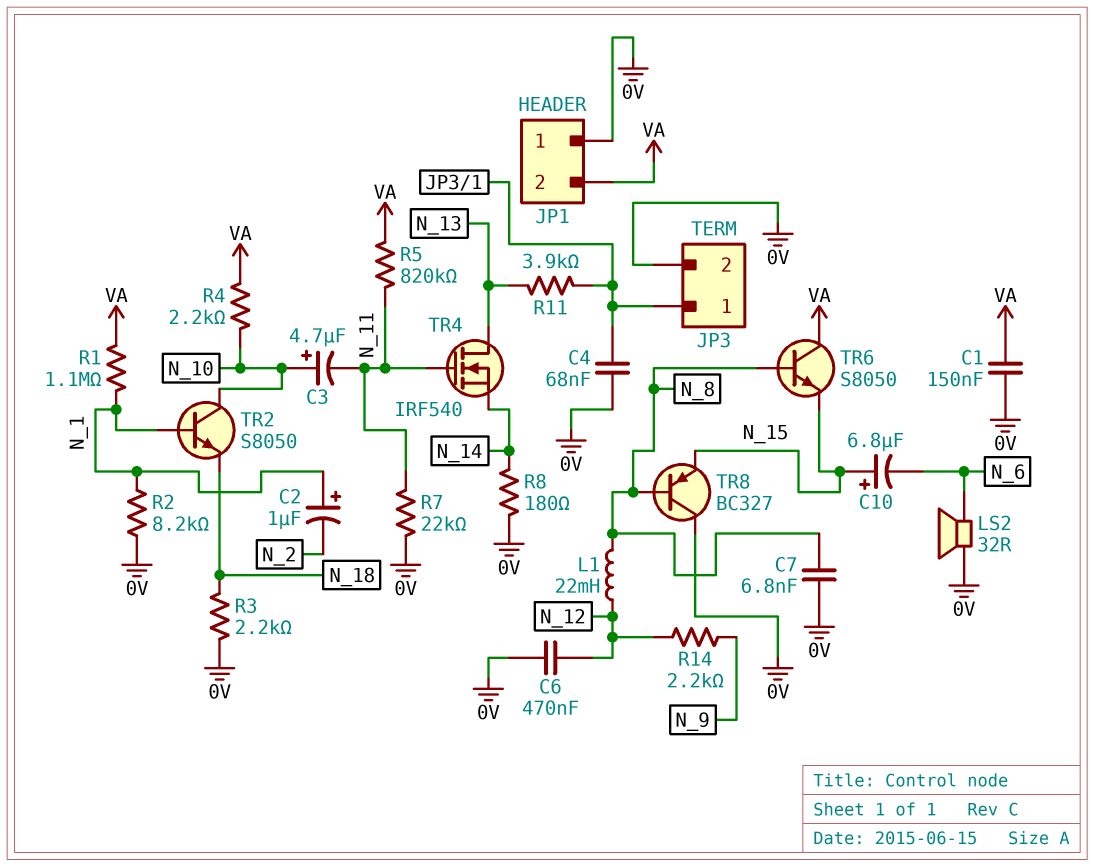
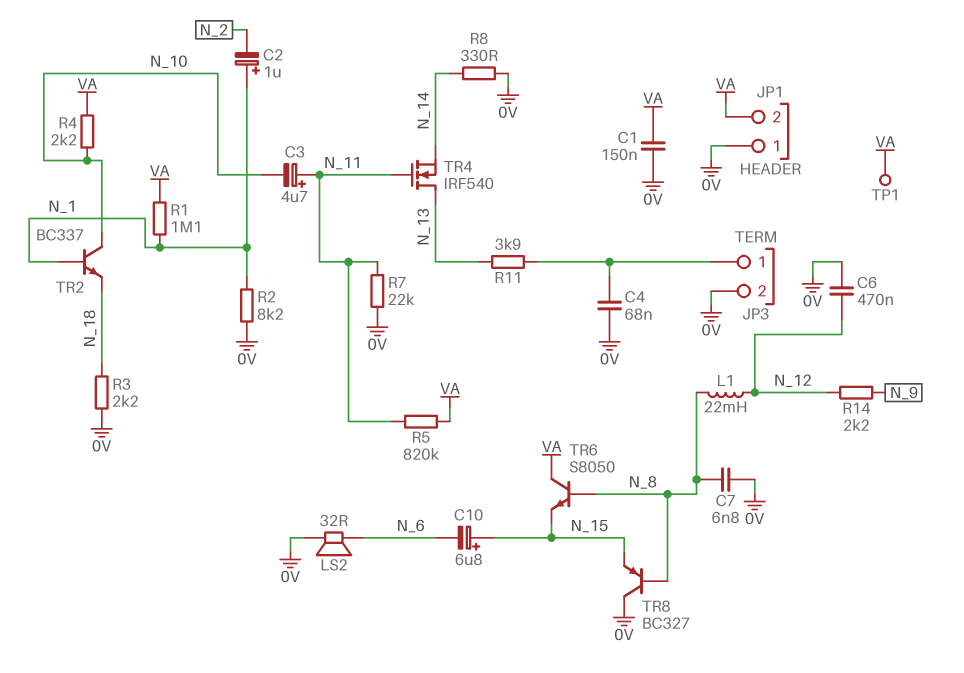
C3: 4.7uF (plus N_10, minus N_11) -> 4.7uF (plus N_11, minus N_10)
R8: 180 (0V, N_14) -> 330 (0V, N_14)
TP1: none -> test point (VA)
TR2: NPN S8050 (B N_1, C N_10, E N_18) -> NPN BC337 (B N_1, C N_10, E N_18)

